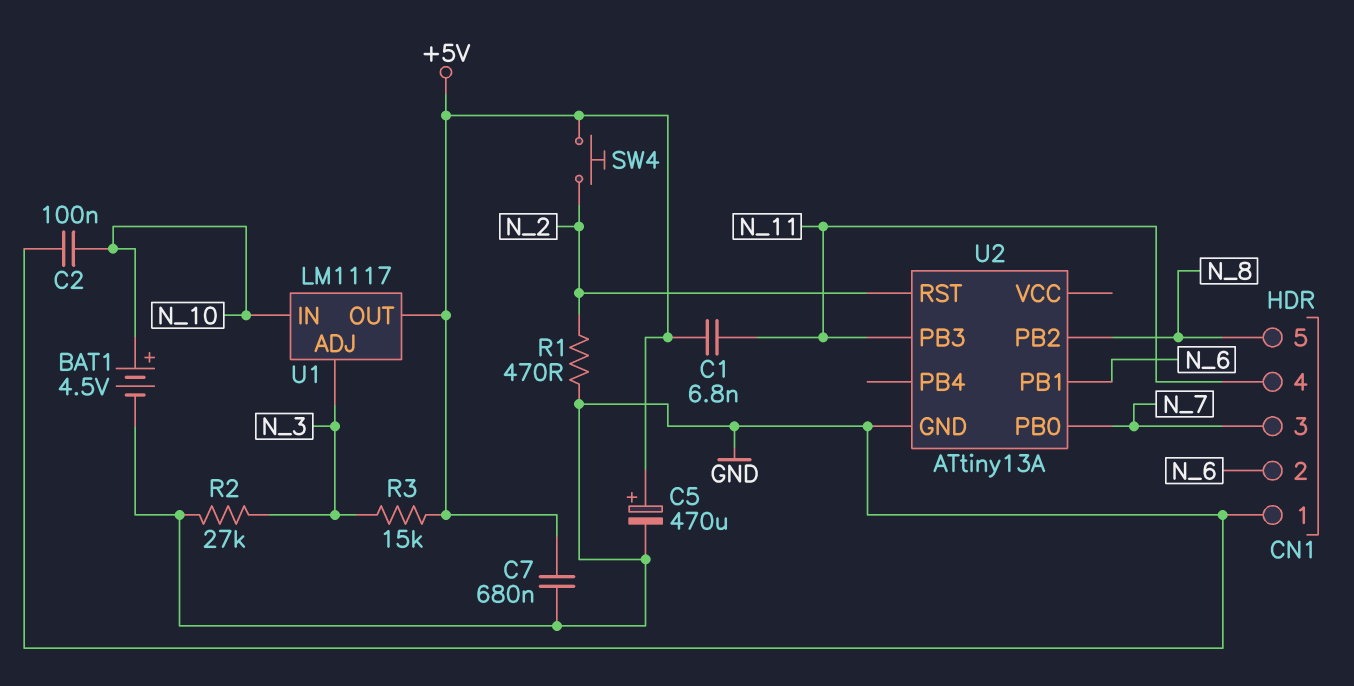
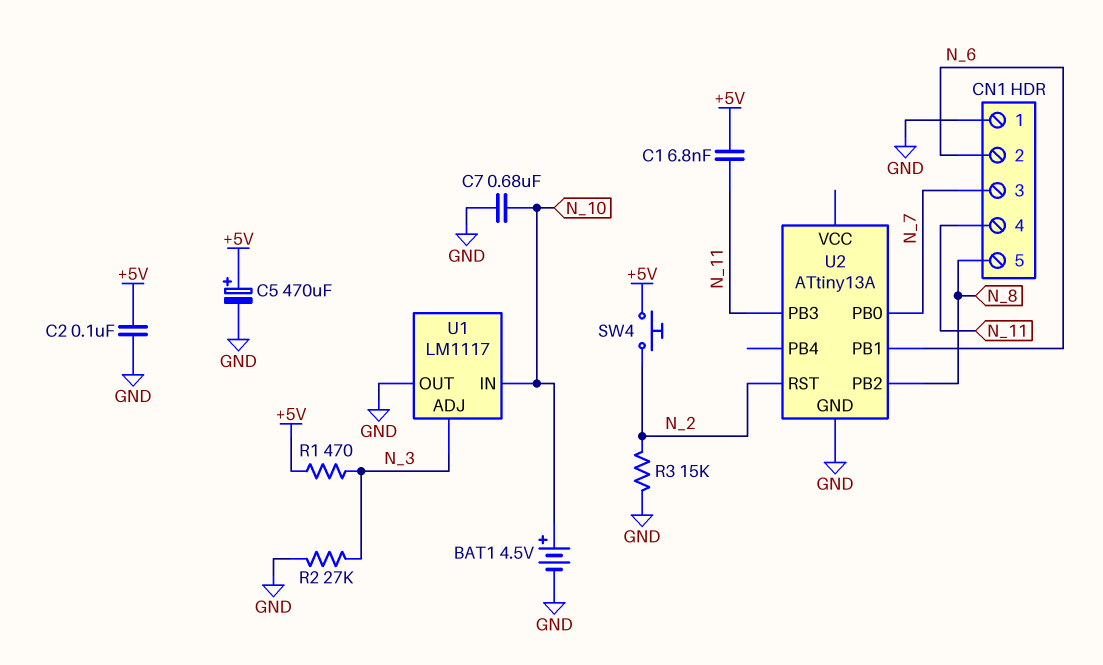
C2: 100nF (GND, N_10) -> 100nF (+5V, GND)
C7: 680nF (+5V, GND) -> 680nF (GND, N_10)
R1: 470 (GND, N_2) -> 470 (+5V, N_3)
R3: 15k (+5V, N_3) -> 15k (GND, N_2)
U1 pin OUT: +5V -> GND

